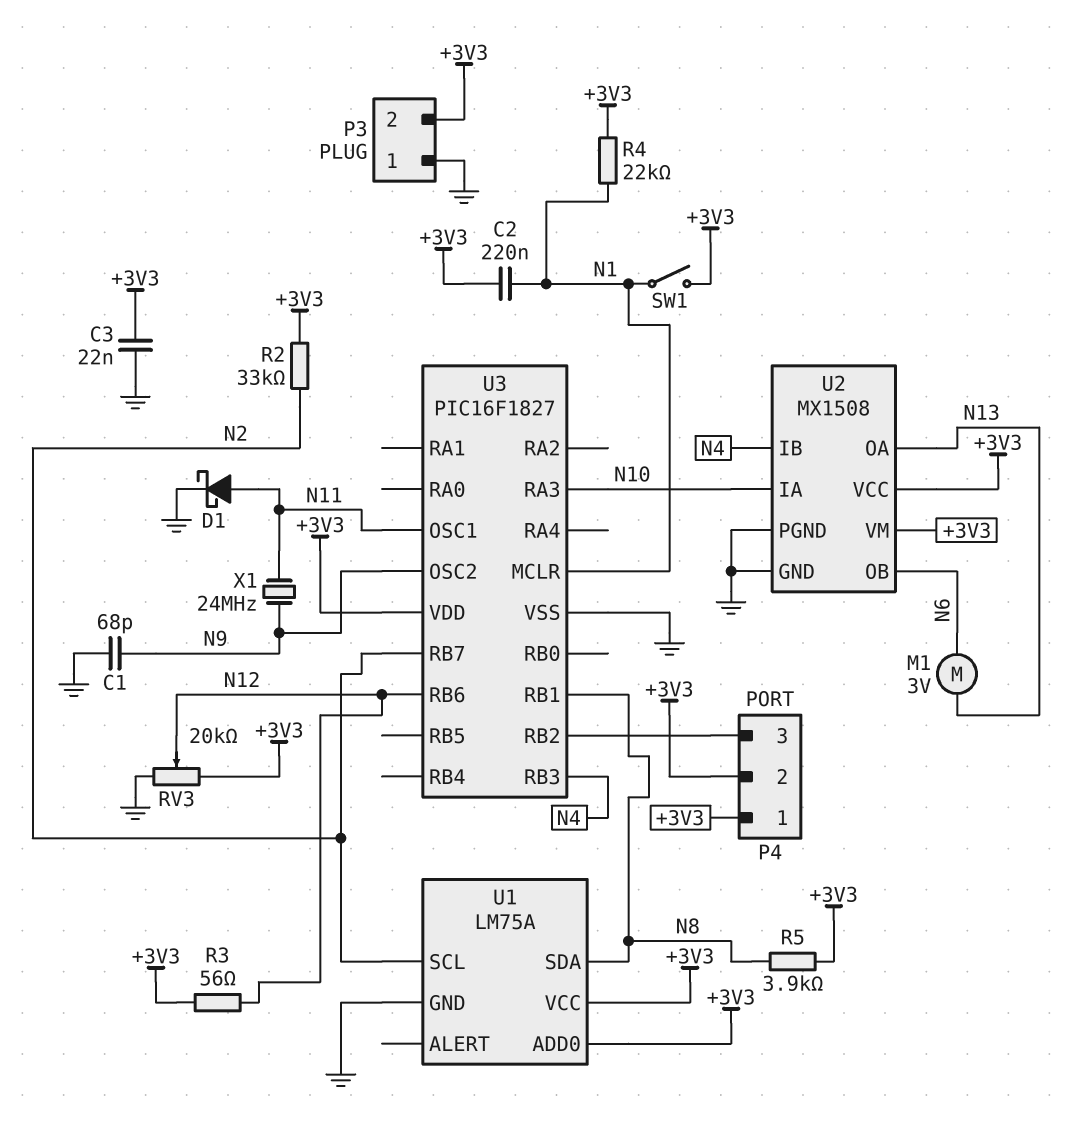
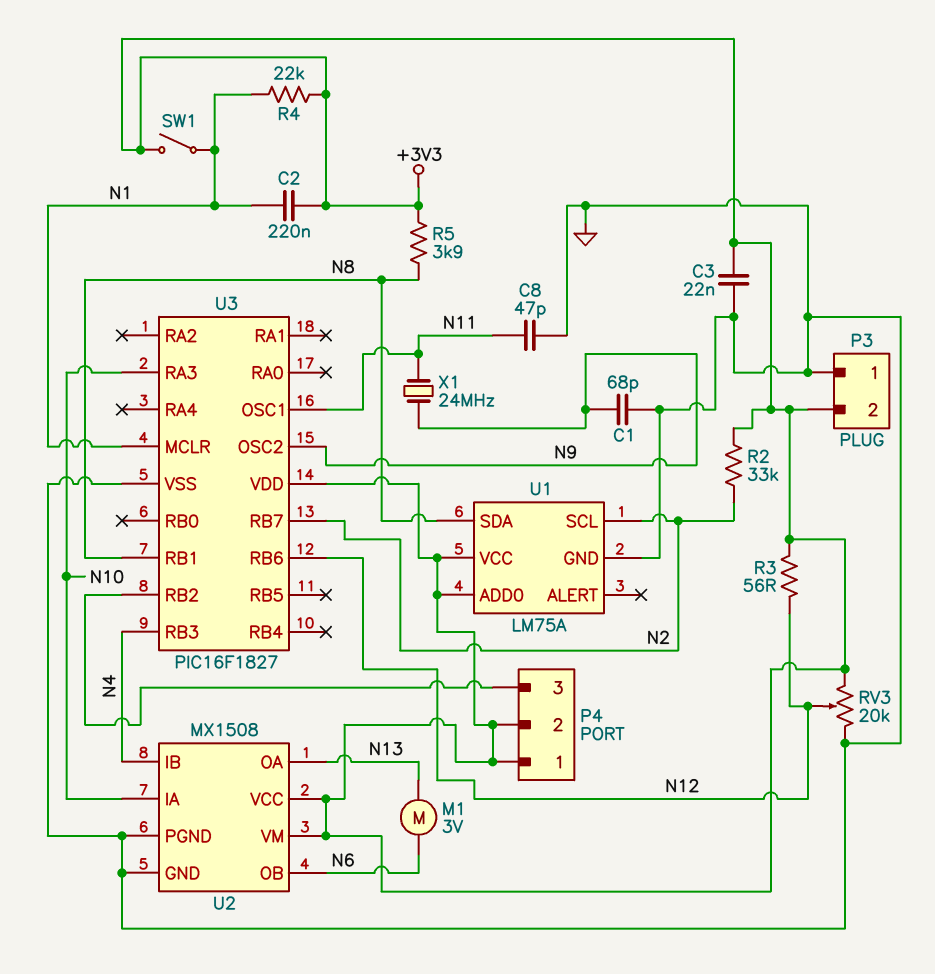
C8: none -> 47pF (GND, N11)
D1: schottky (A N11, K GND) -> none

